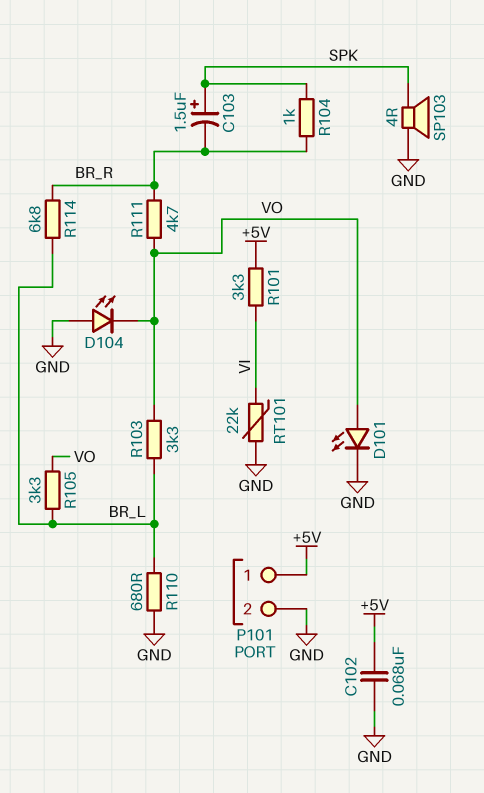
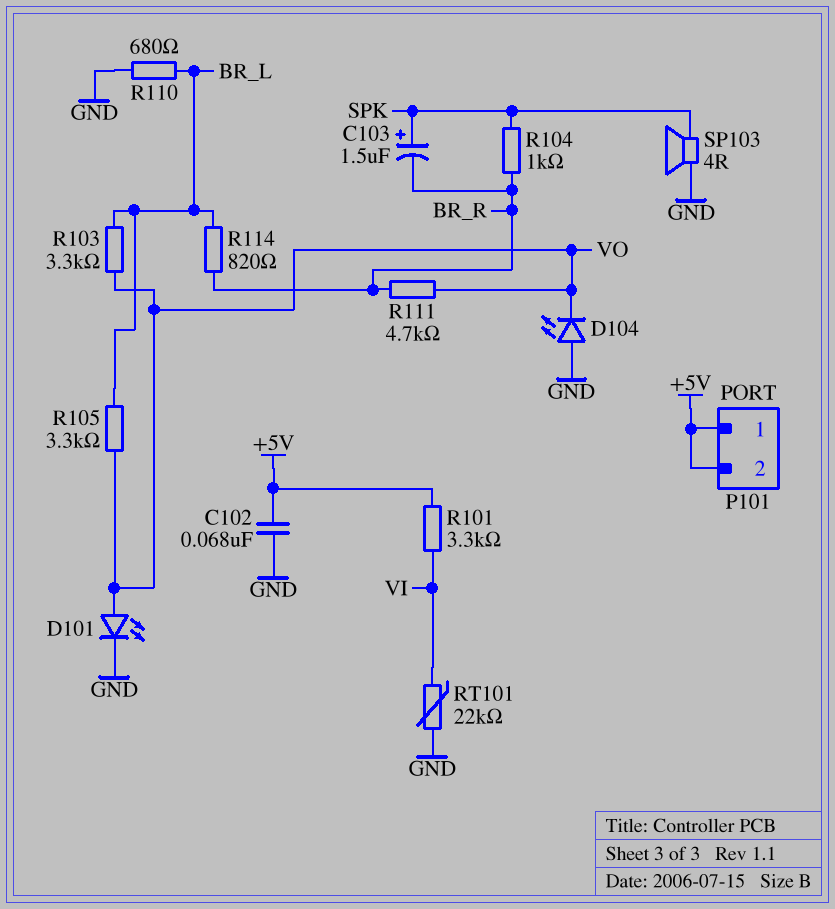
P101 pin 2: GND -> +5V
R114: 6.8k (BR_L, BR_R) -> 820 (BR_L, BR_R)

